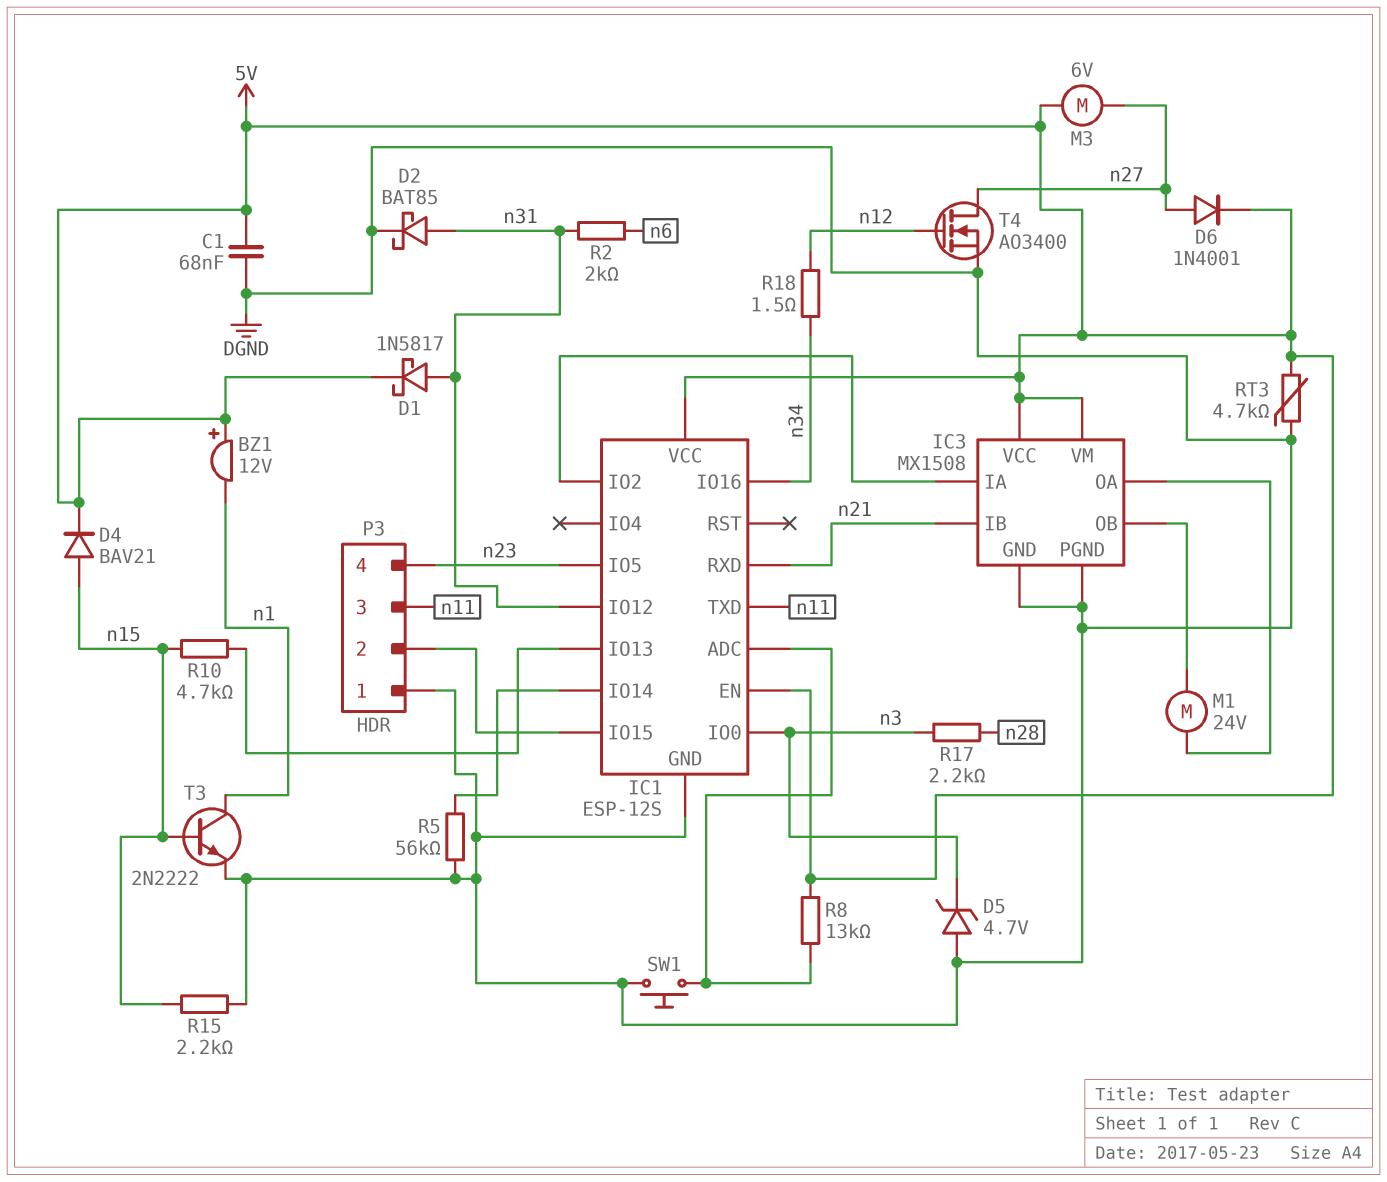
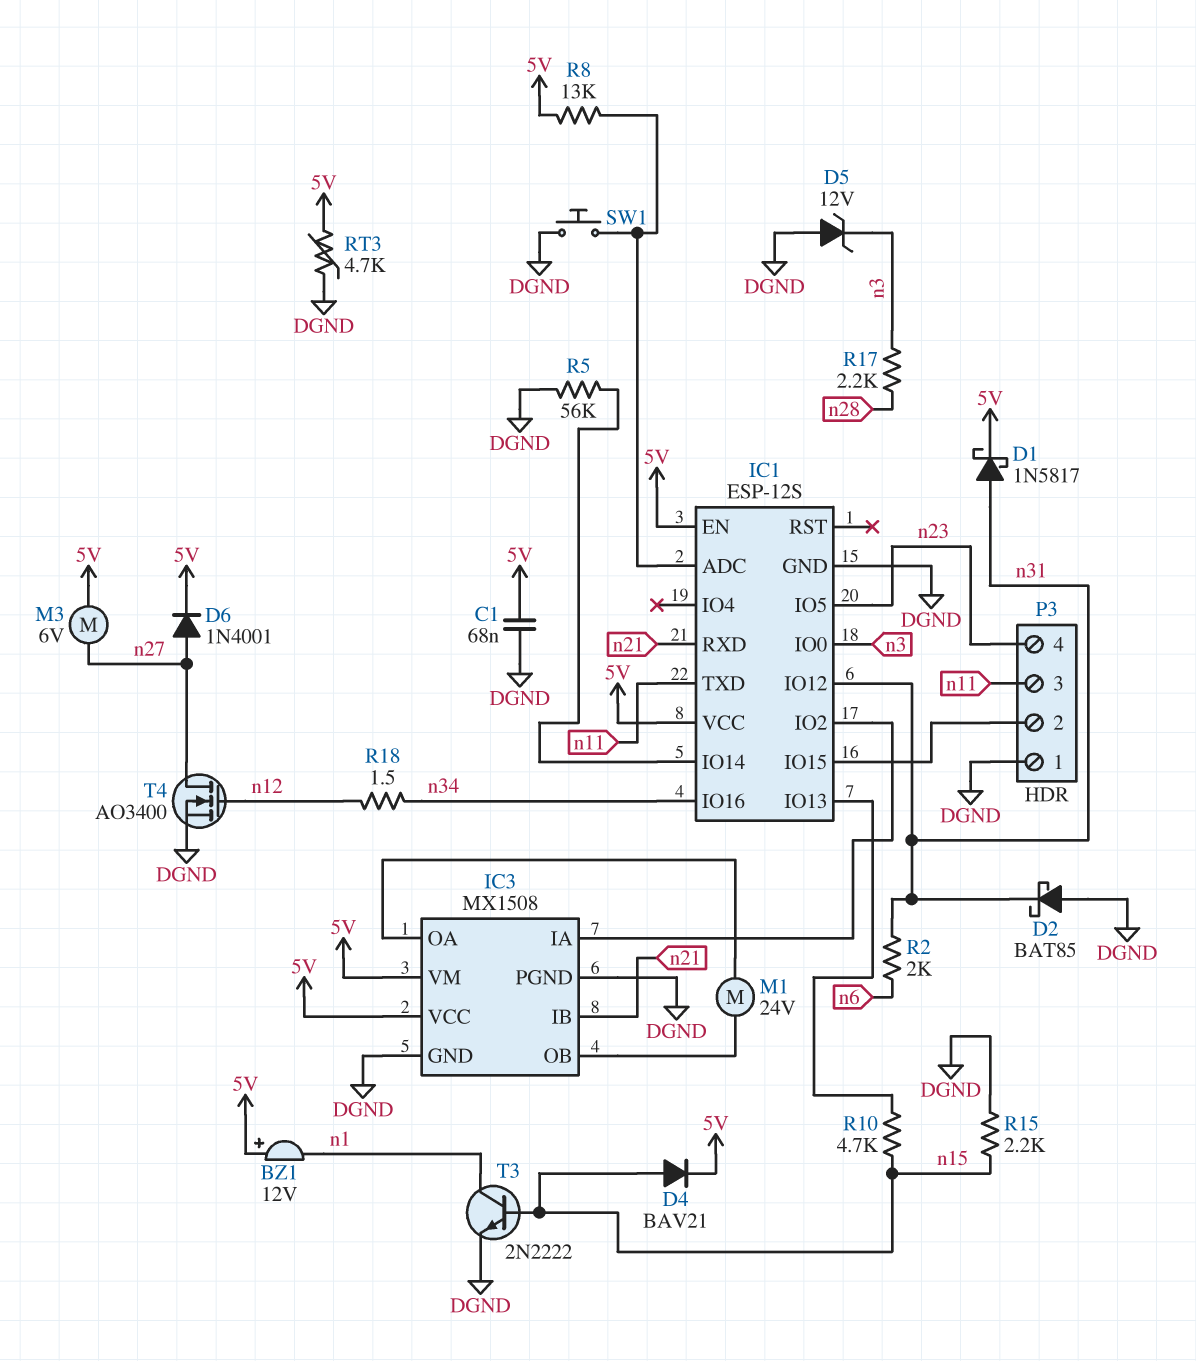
D2: schottky BAT85 (A n31, K DGND) -> schottky BAT85 (A DGND, K n31)
D5: zener 4.7V (A DGND, K n3) -> zener 12V (A DGND, K n3)

